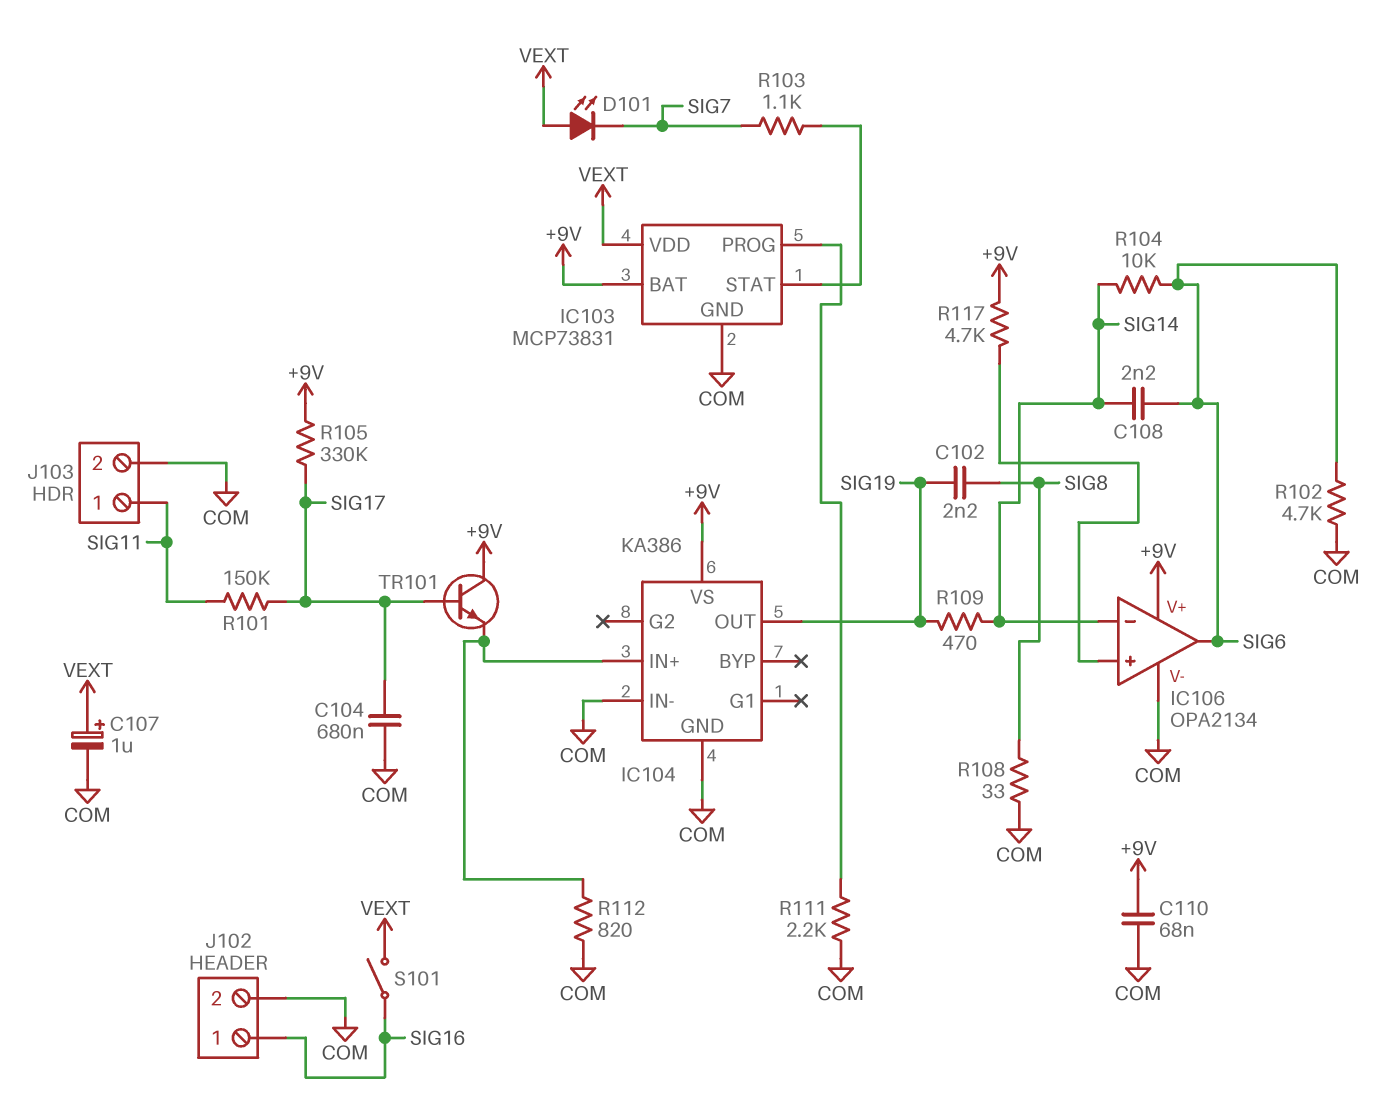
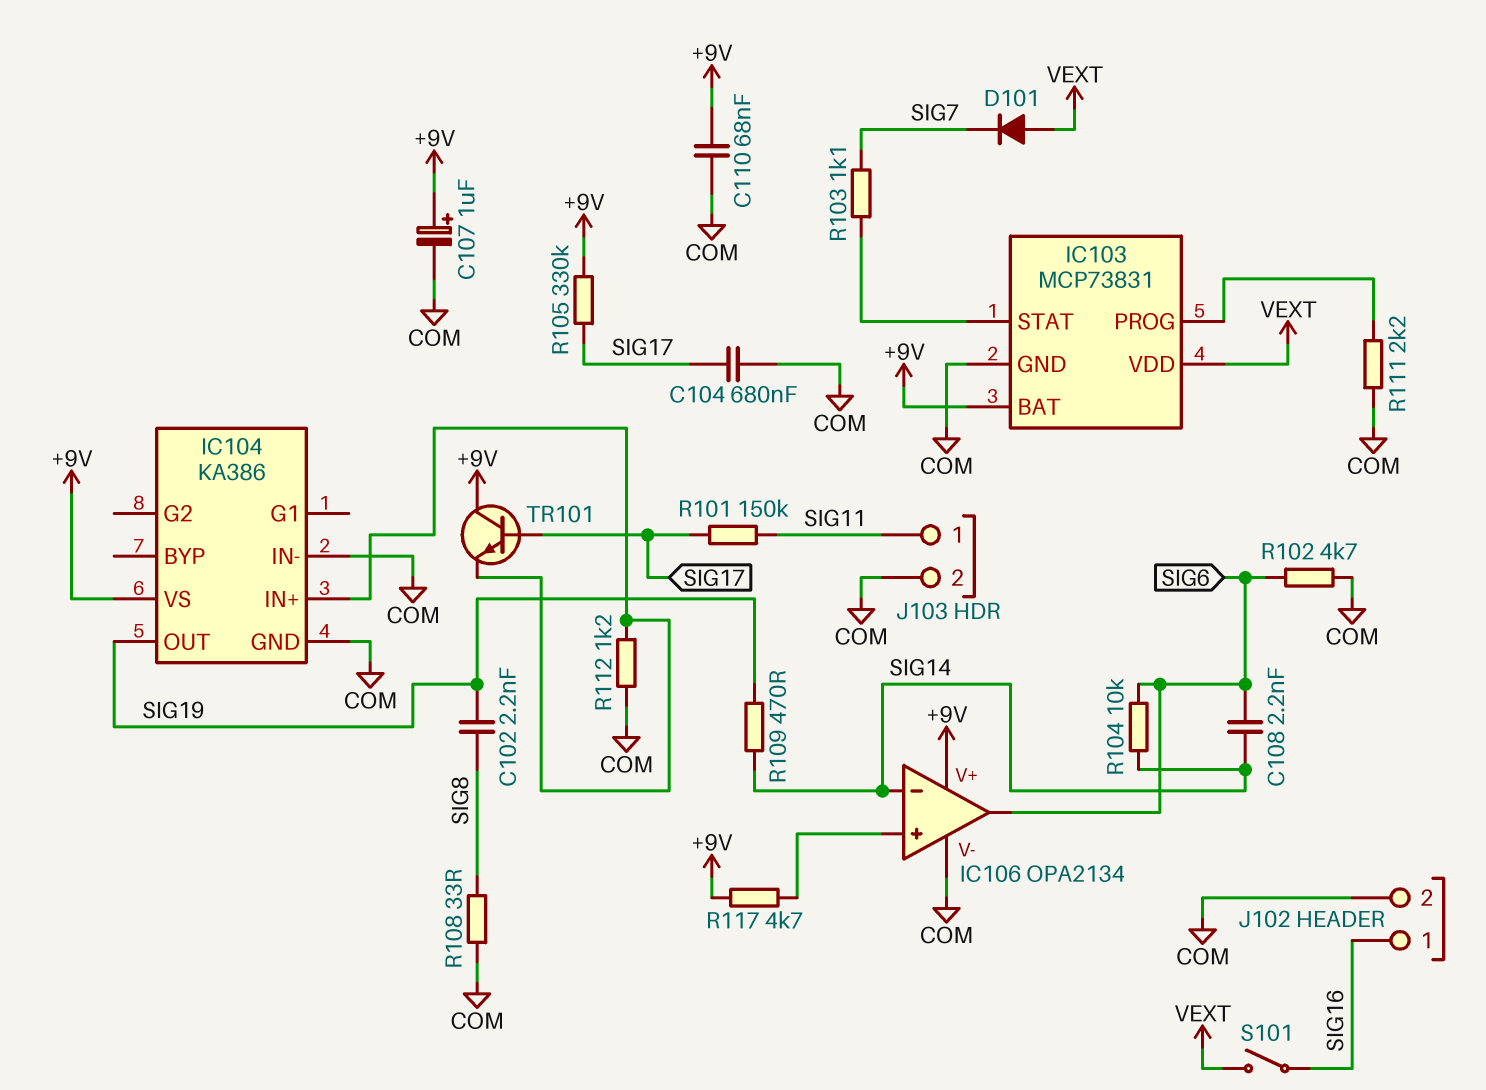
C107: 1uF (plus VEXT, minus COM) -> 1uF (plus +9V, minus COM)
D101: LED (A VEXT, K SIG7) -> diode (A VEXT, K SIG7)
R112: 820 (COM, IC104/IN+) -> 1.2k (COM, IC104/IN+)

